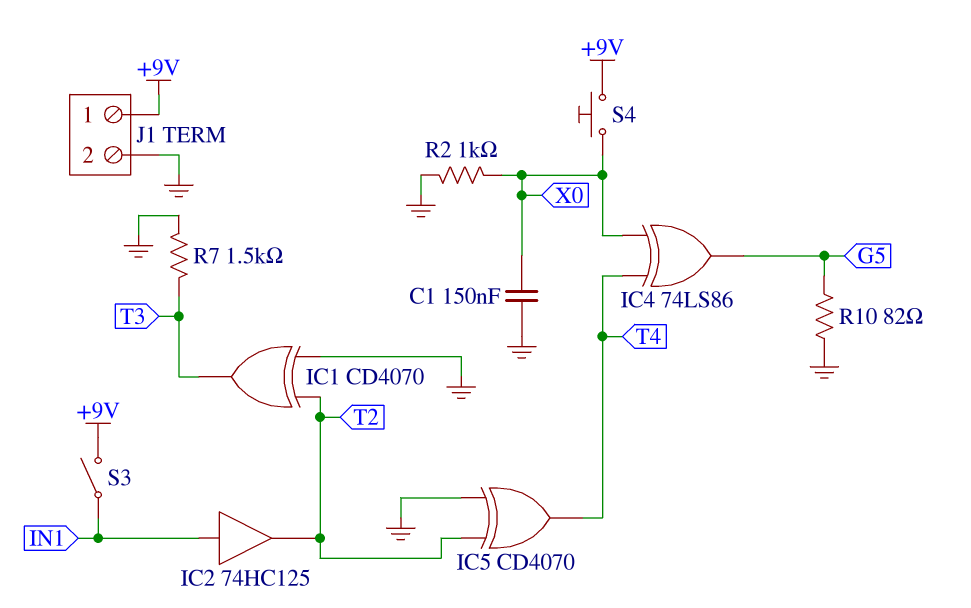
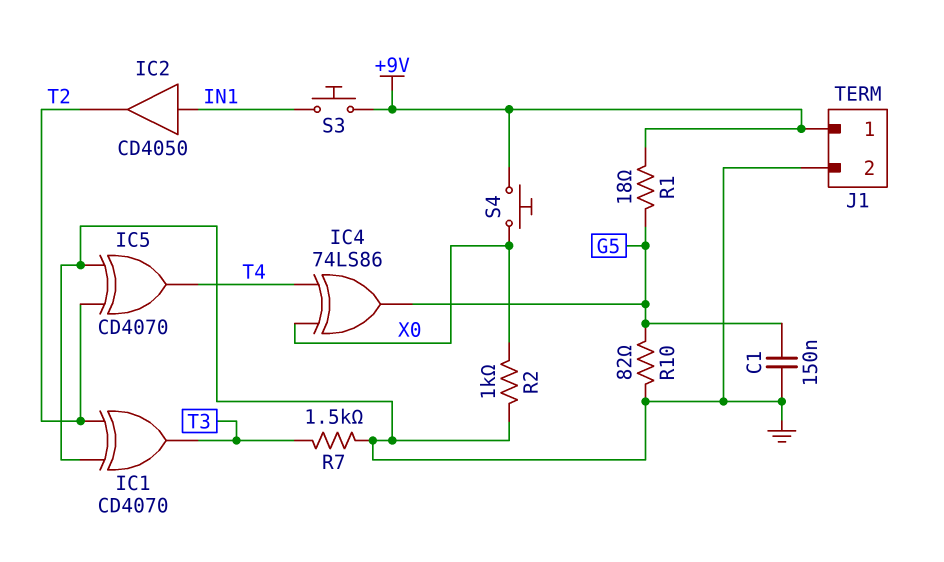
C1: 150nF (GND, X0) -> 150nF (G5, GND)
IC2: buffer 74HC125 (in IN1, out T2) -> buffer CD4050 (in IN1, out T2)
R1: none -> 18 (+9V, G5)
S3: switch (+9V, IN1) -> button (+9V, IN1)

